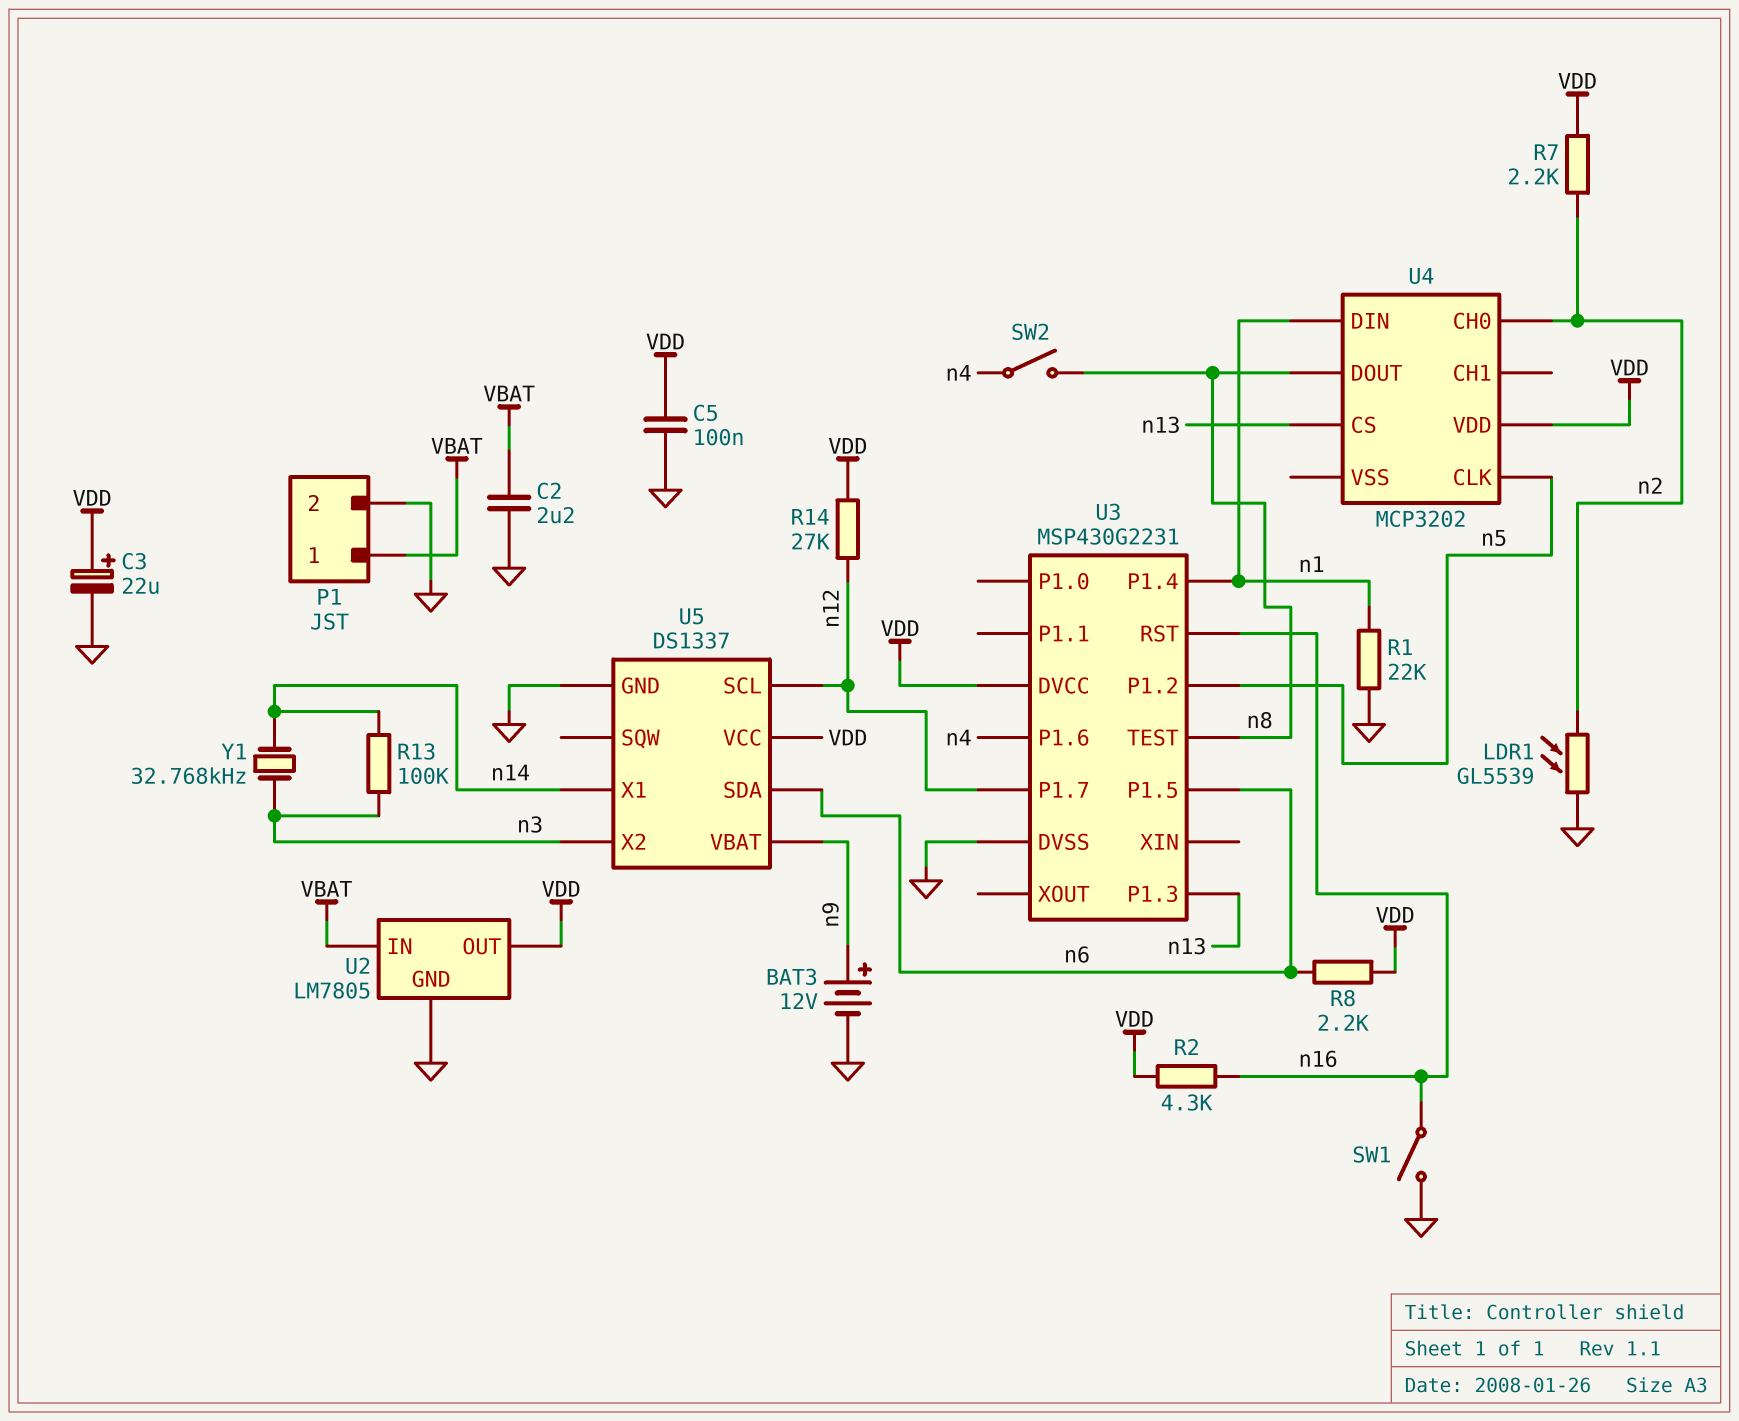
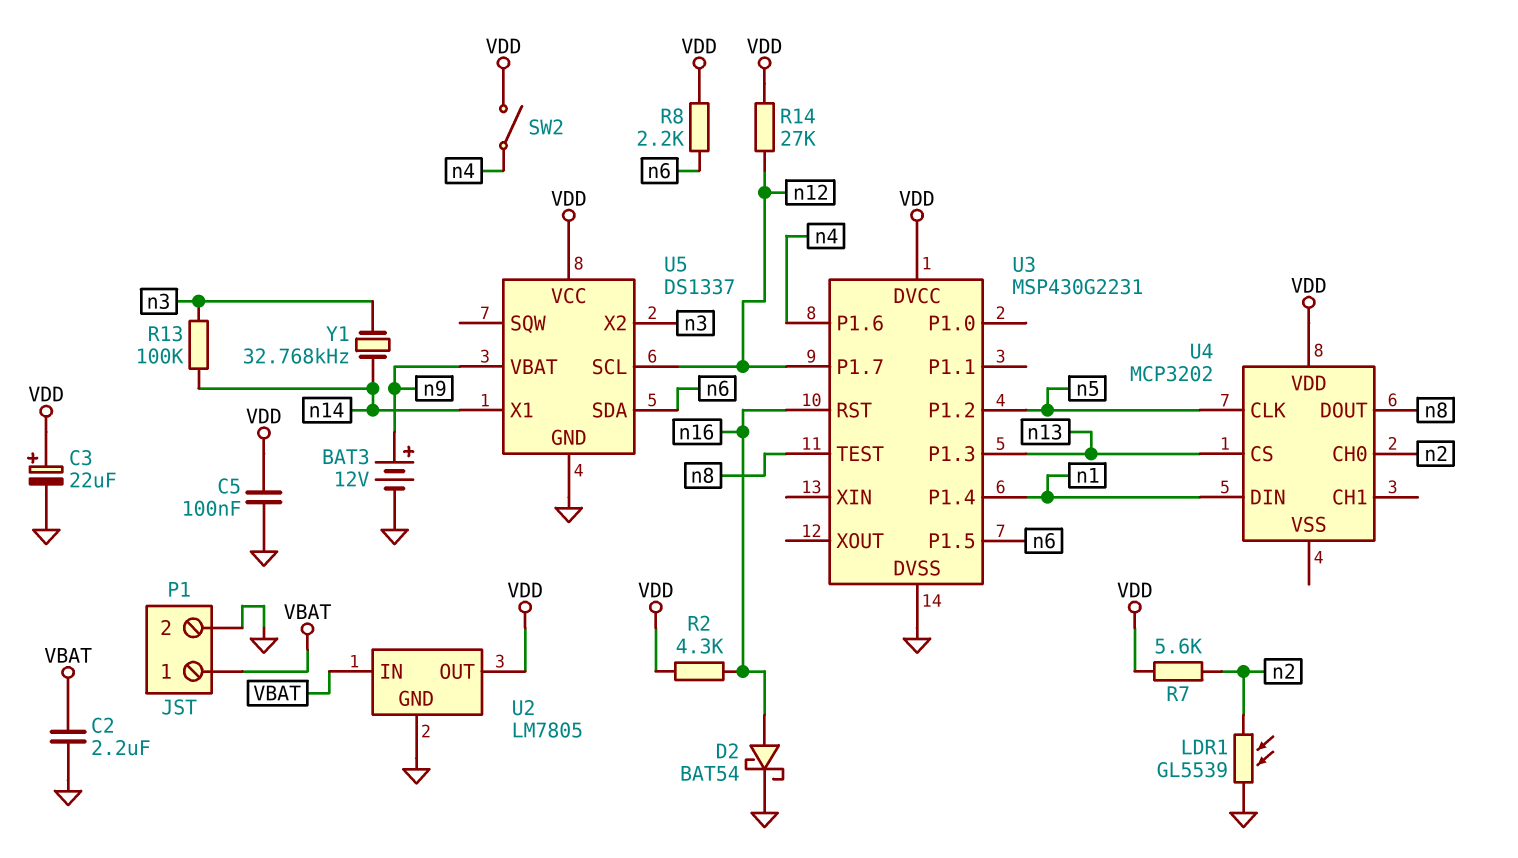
D2: none -> schottky BAT54 (A n16, K GND)
R1: 22k (GND, n1) -> none
R7: 2.2k (VDD, n2) -> 5.6k (VDD, n2)
SW1: switch (GND, n16) -> none
SW2: switch (n4, n8) -> switch (VDD, n4)

